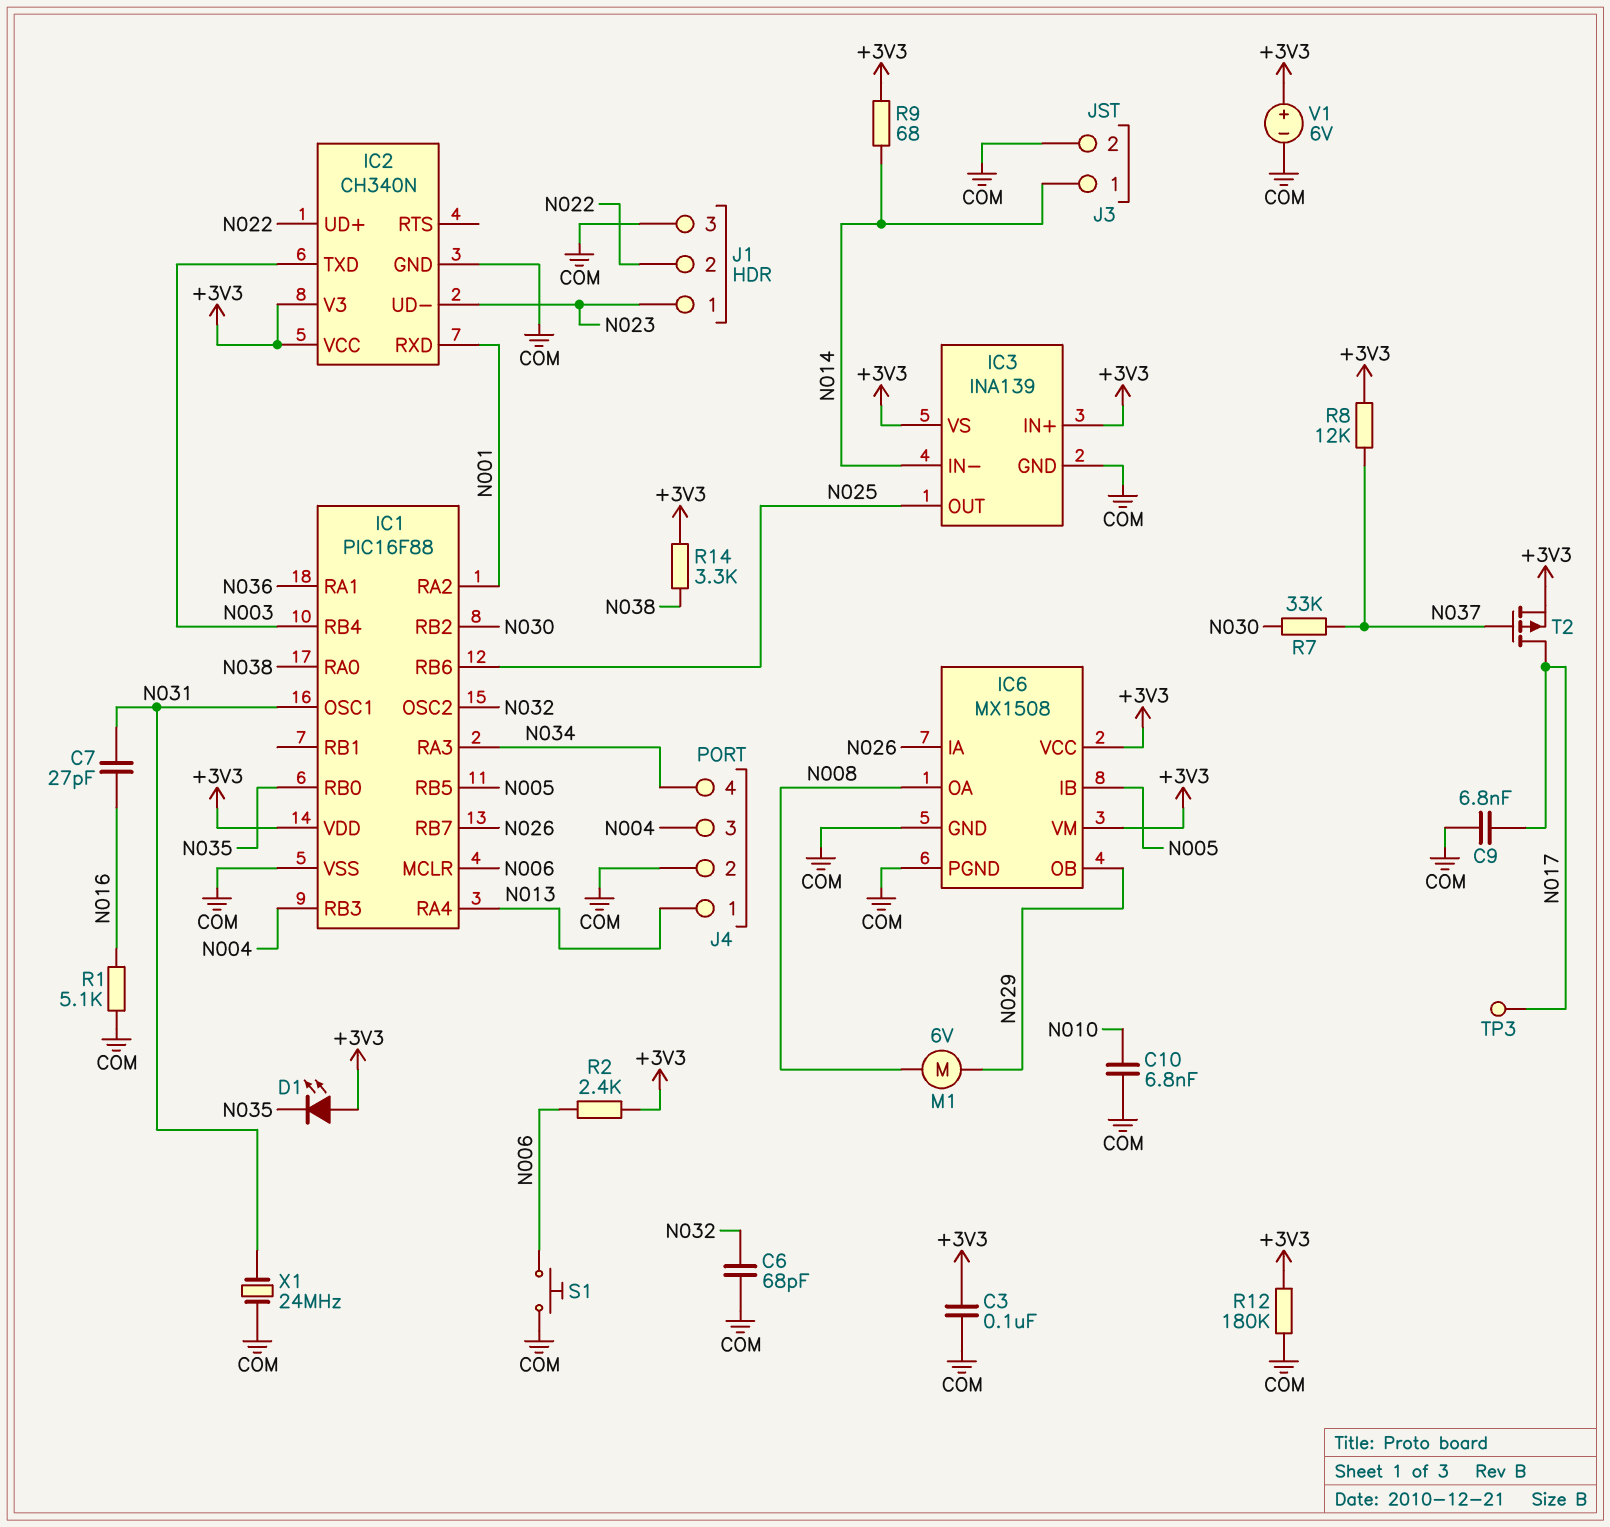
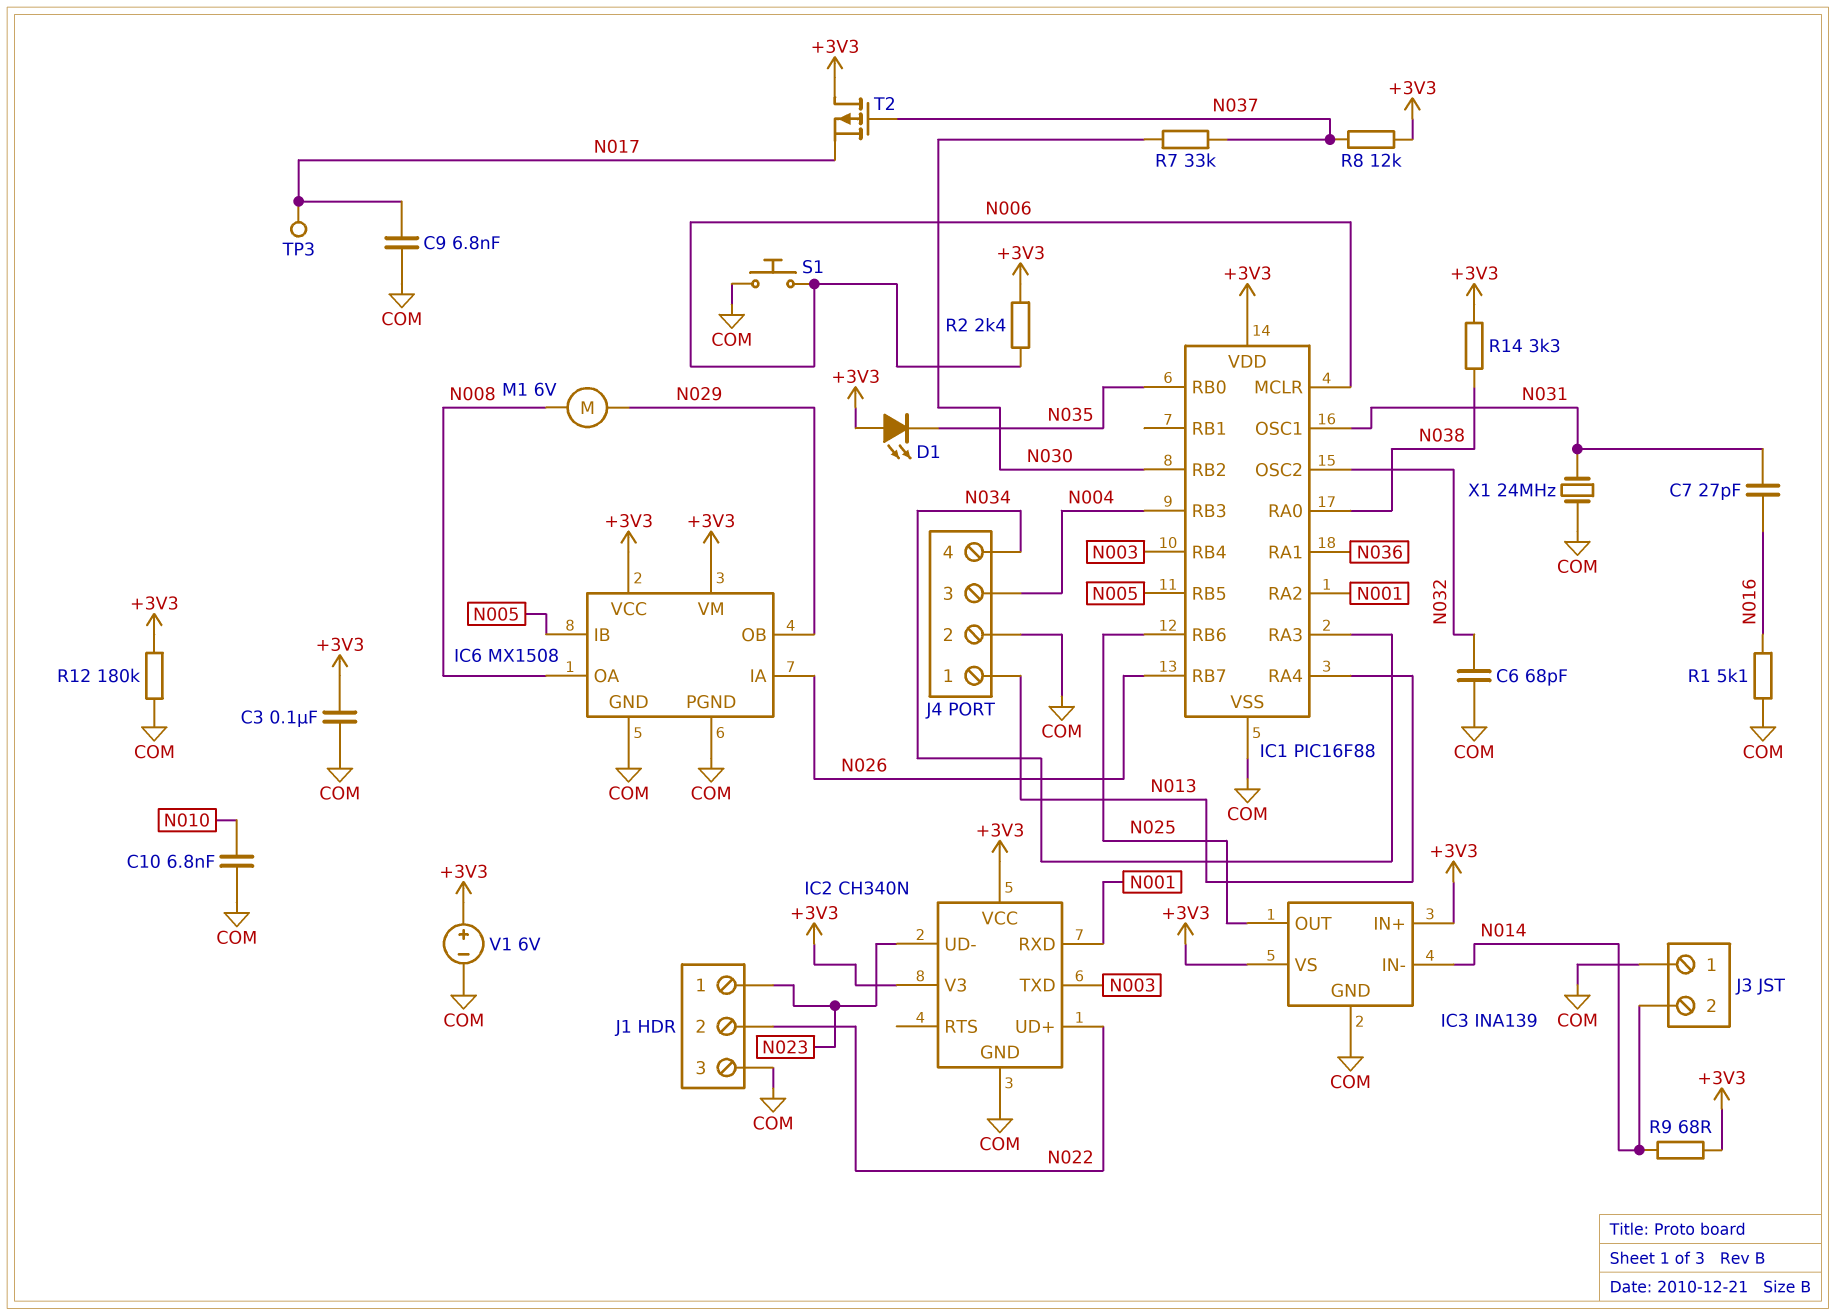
J3 pin 1: N014 -> COM
J3 pin 2: COM -> N014
T2: PMOS (G N037, D N017, S +3V3) -> PMOS (G N037, D +3V3, S N017)

